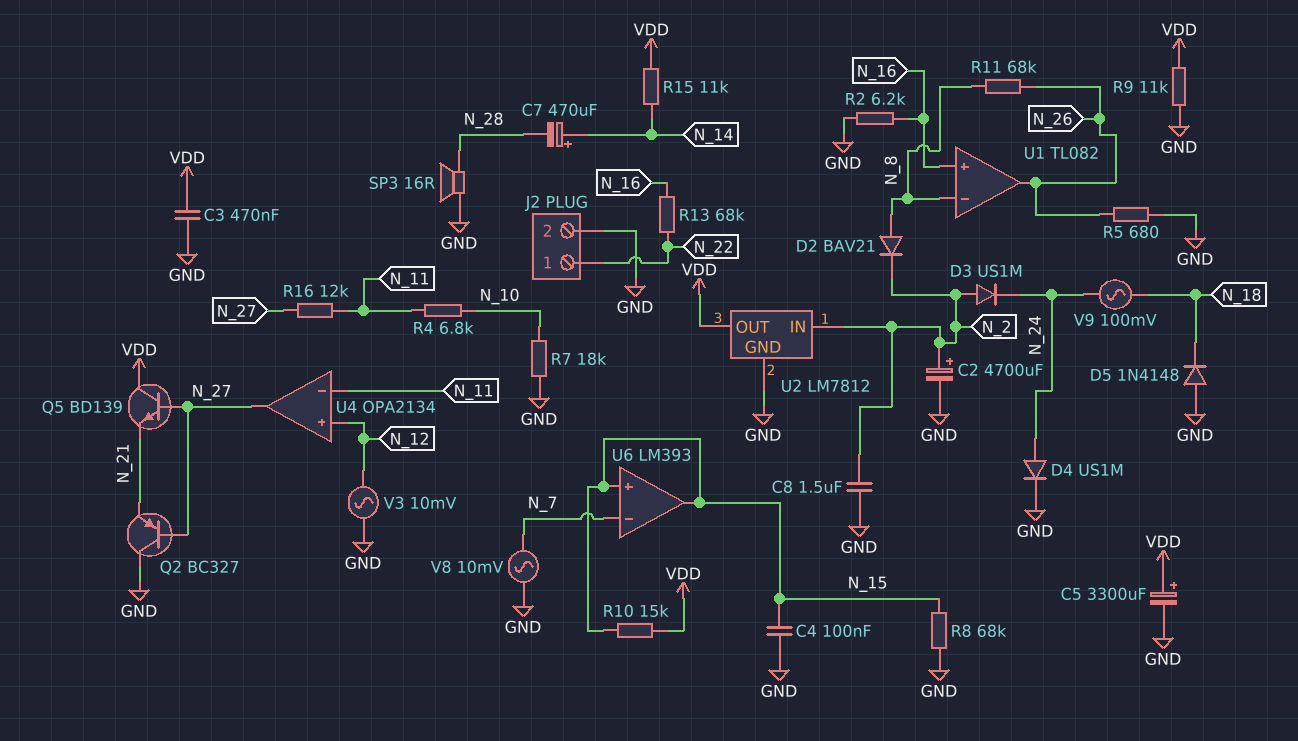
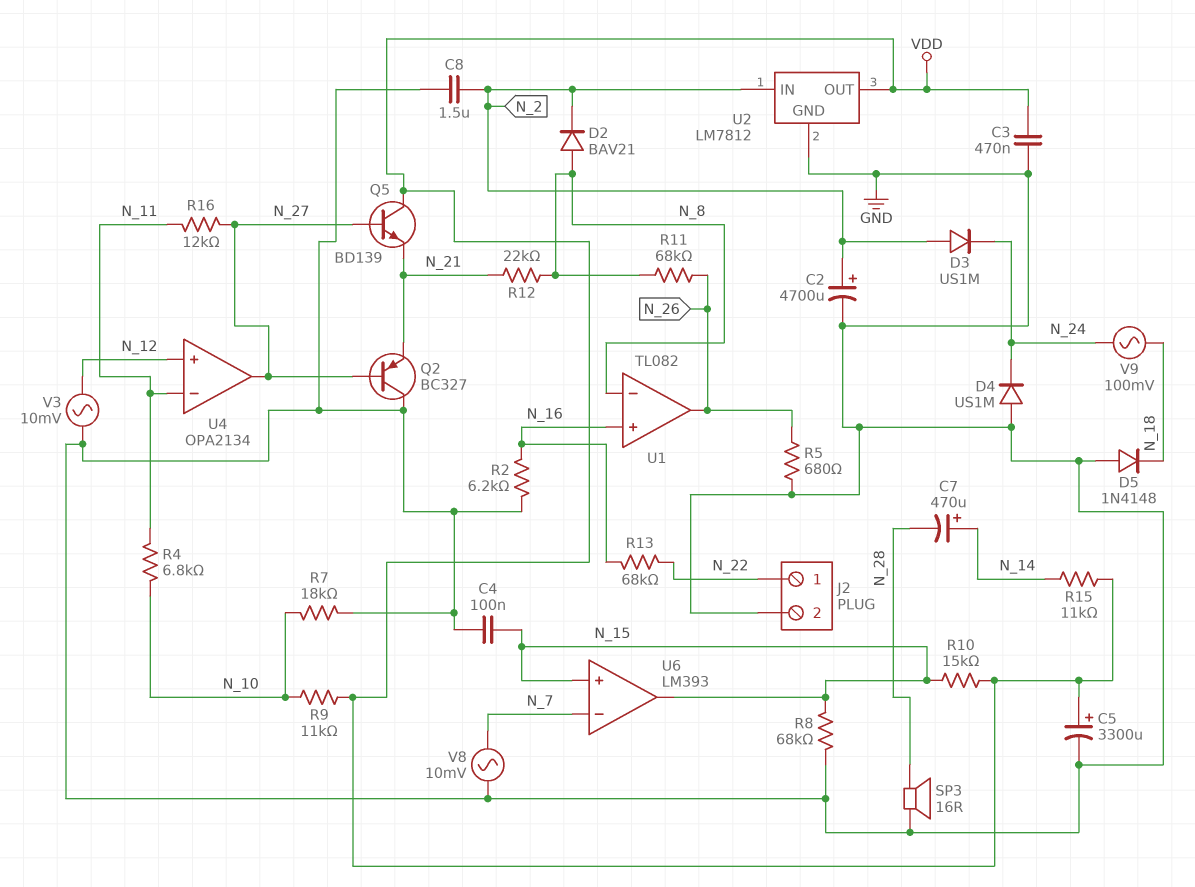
D4: diode US1M (A N_24, K GND) -> diode US1M (A GND, K N_24)
R9: 11k (GND, VDD) -> 11k (N_10, VDD)
R12: none -> 22k (N_8, N_21)

